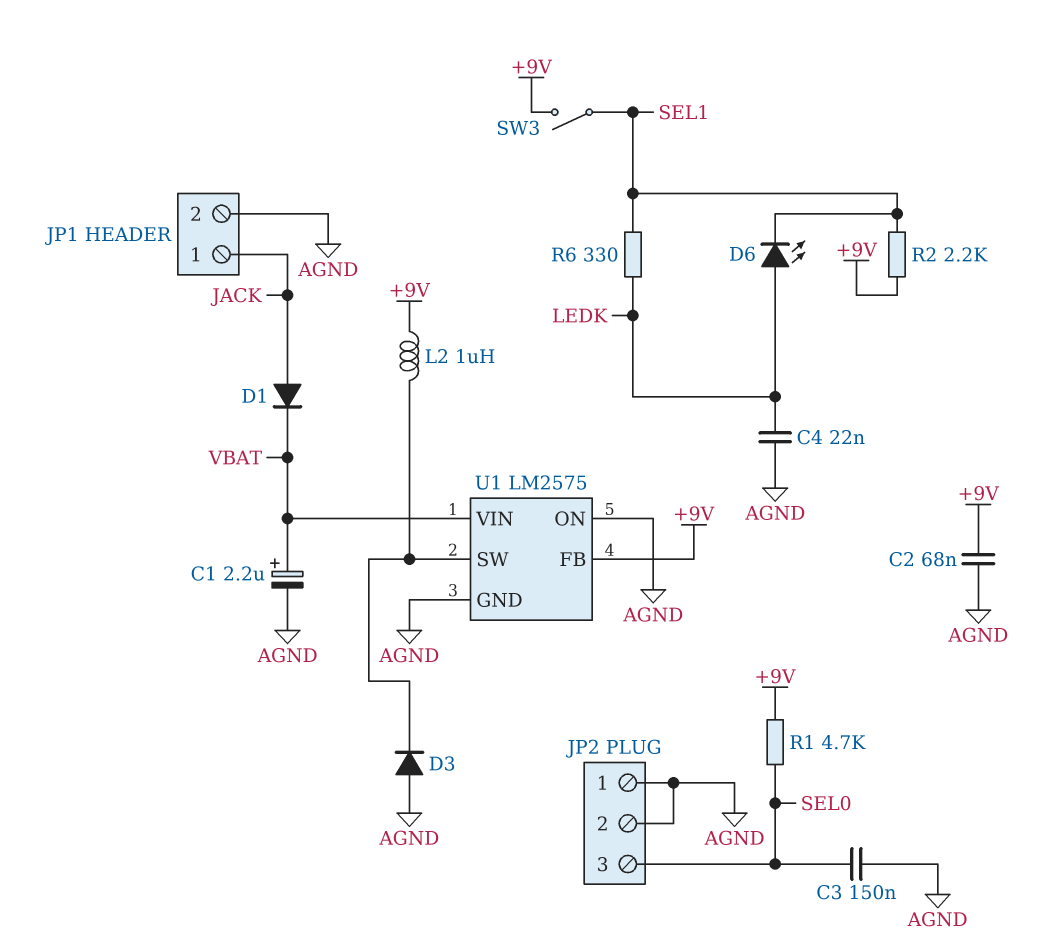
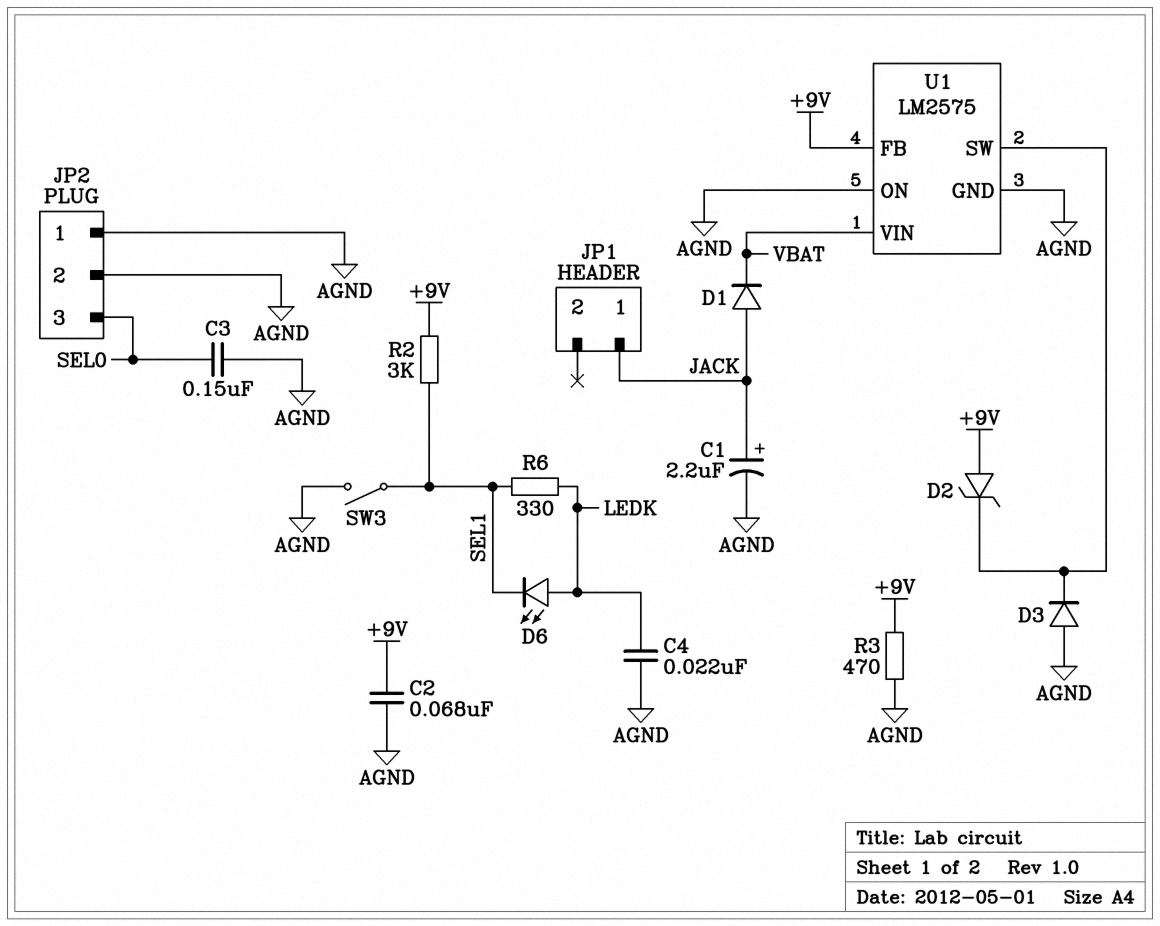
C1: 2.2uF (plus VBAT, minus AGND) -> 2.2uF (plus JACK, minus AGND)
D2: none -> zener (A +9V, K U1/SW)
JP1 pin 2: AGND -> none
L2: 1uH (+9V, U1/SW) -> none
R1: 4.7k (+9V, SEL0) -> none
R2: 2.2k (+9V, SEL1) -> 3k (+9V, SEL1)
R3: none -> 470 (+9V, AGND)
SW3: switch (+9V, SEL1) -> switch (AGND, SEL1)

